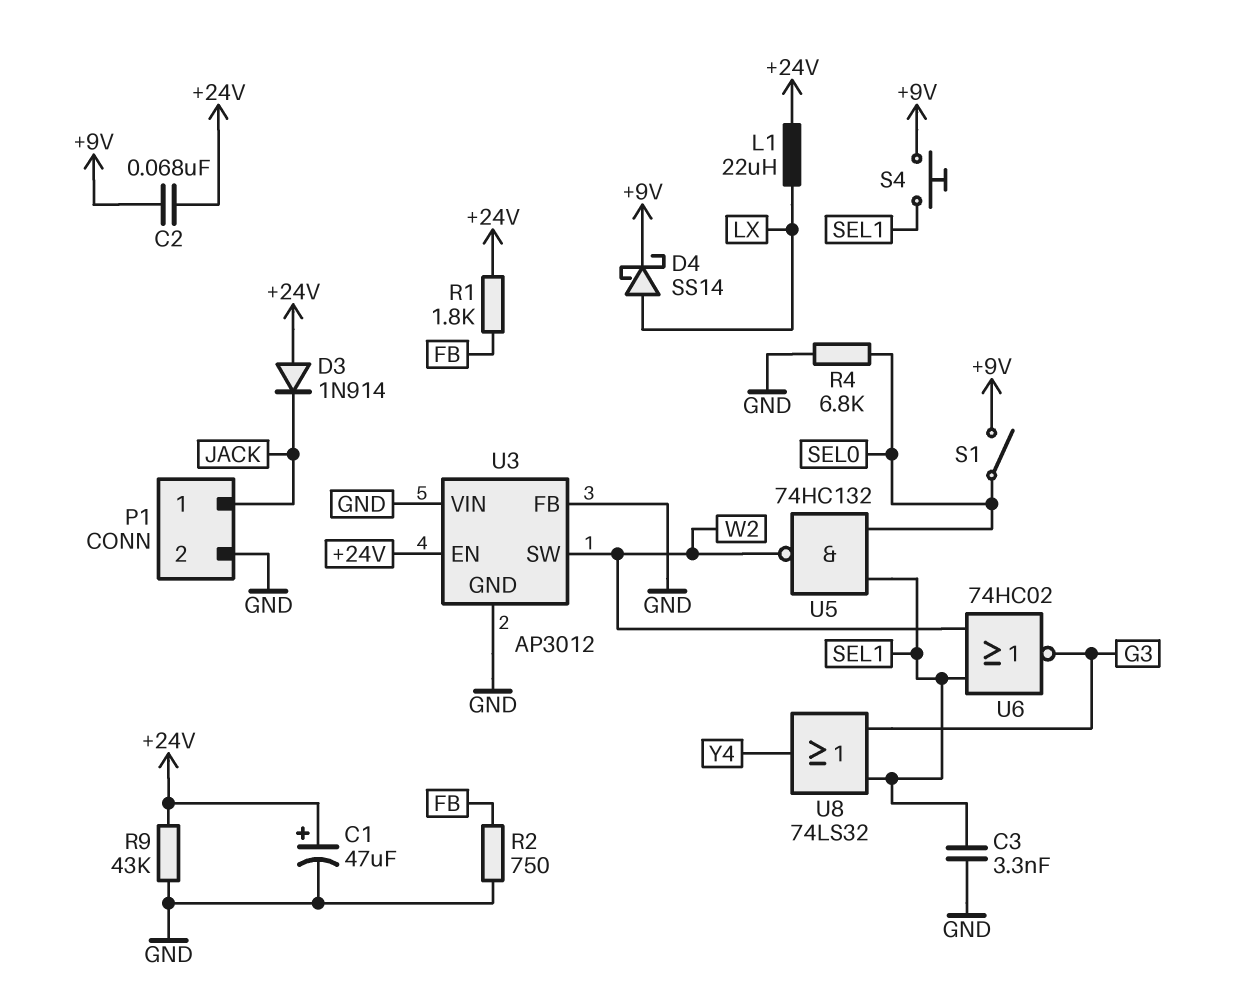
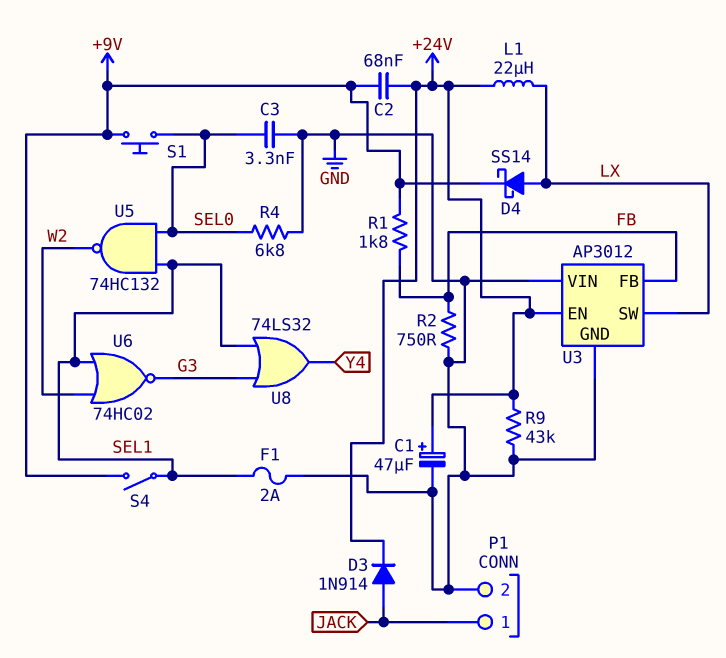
C3: 3.3nF (GND, SEL1) -> 3.3nF (GND, SEL0)
D3: diode 1N914 (A +24V, K JACK) -> diode 1N914 (A JACK, K +24V)
F1: none -> 2A (GND, SEL1)
R1: 1.8k (+24V, FB) -> 1.8k (+9V, FB)
S1: switch (+9V, SEL0) -> button (+9V, SEL0)
S4: button (+9V, SEL1) -> switch (+9V, SEL1)
U3 pin FB: GND -> FB
U3 pin SW: W2 -> LX

